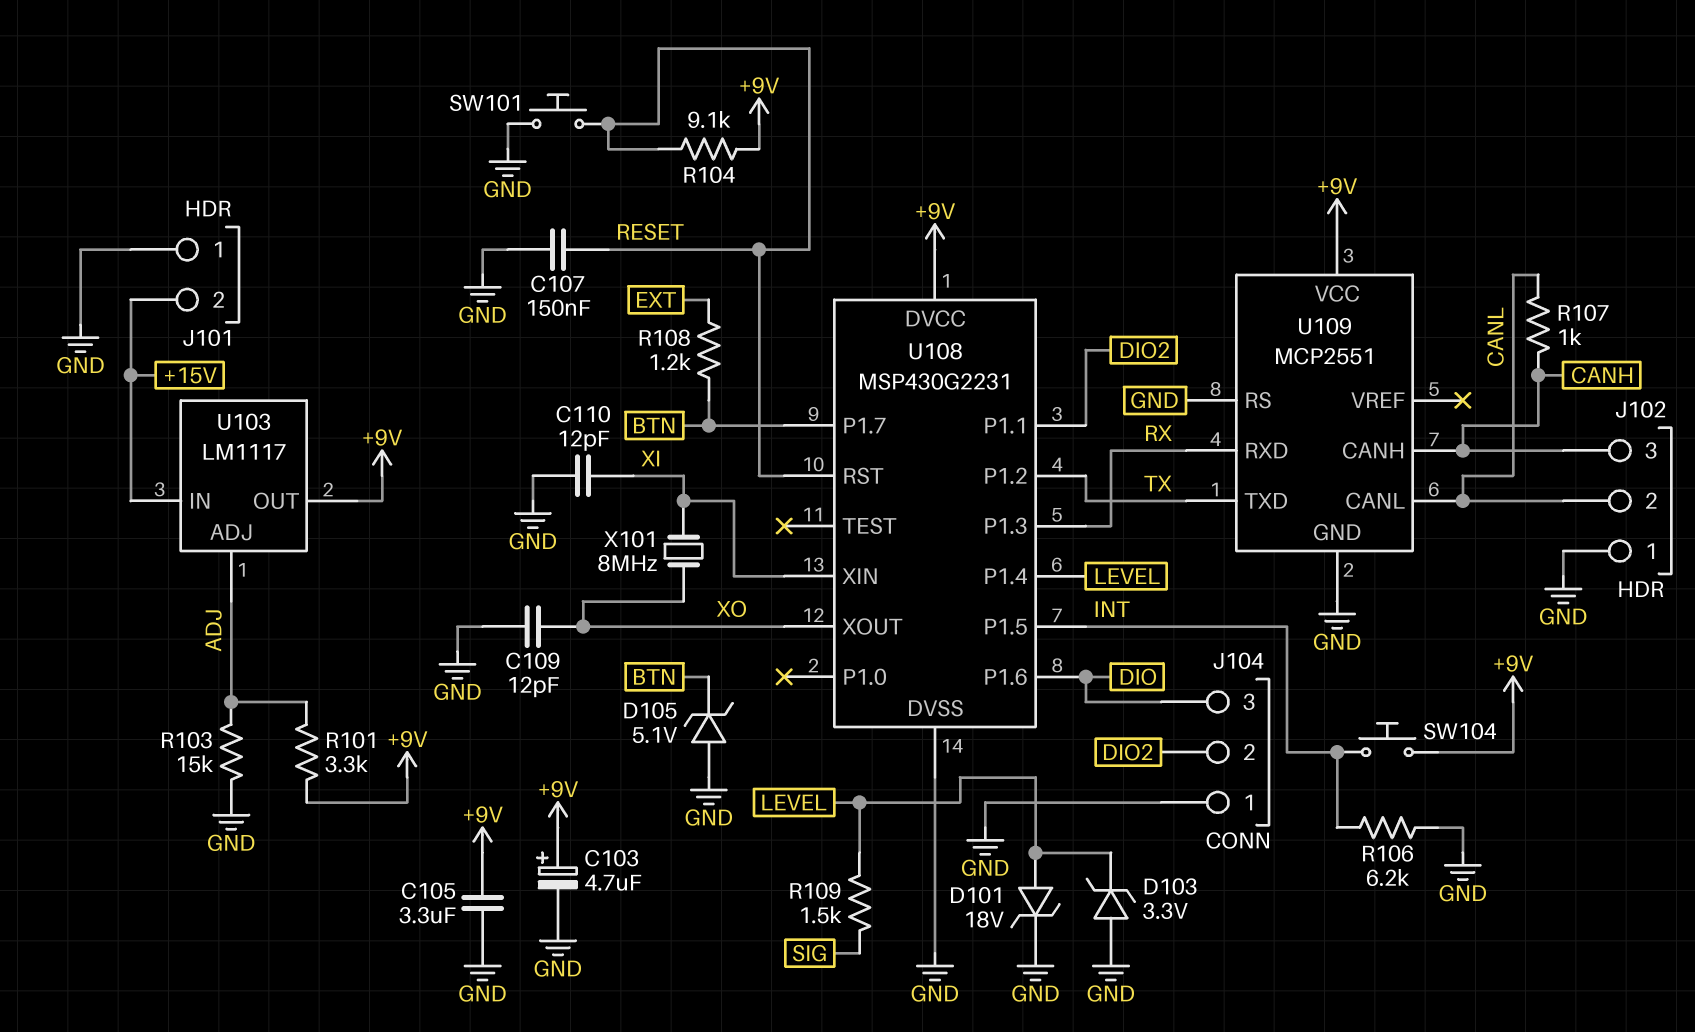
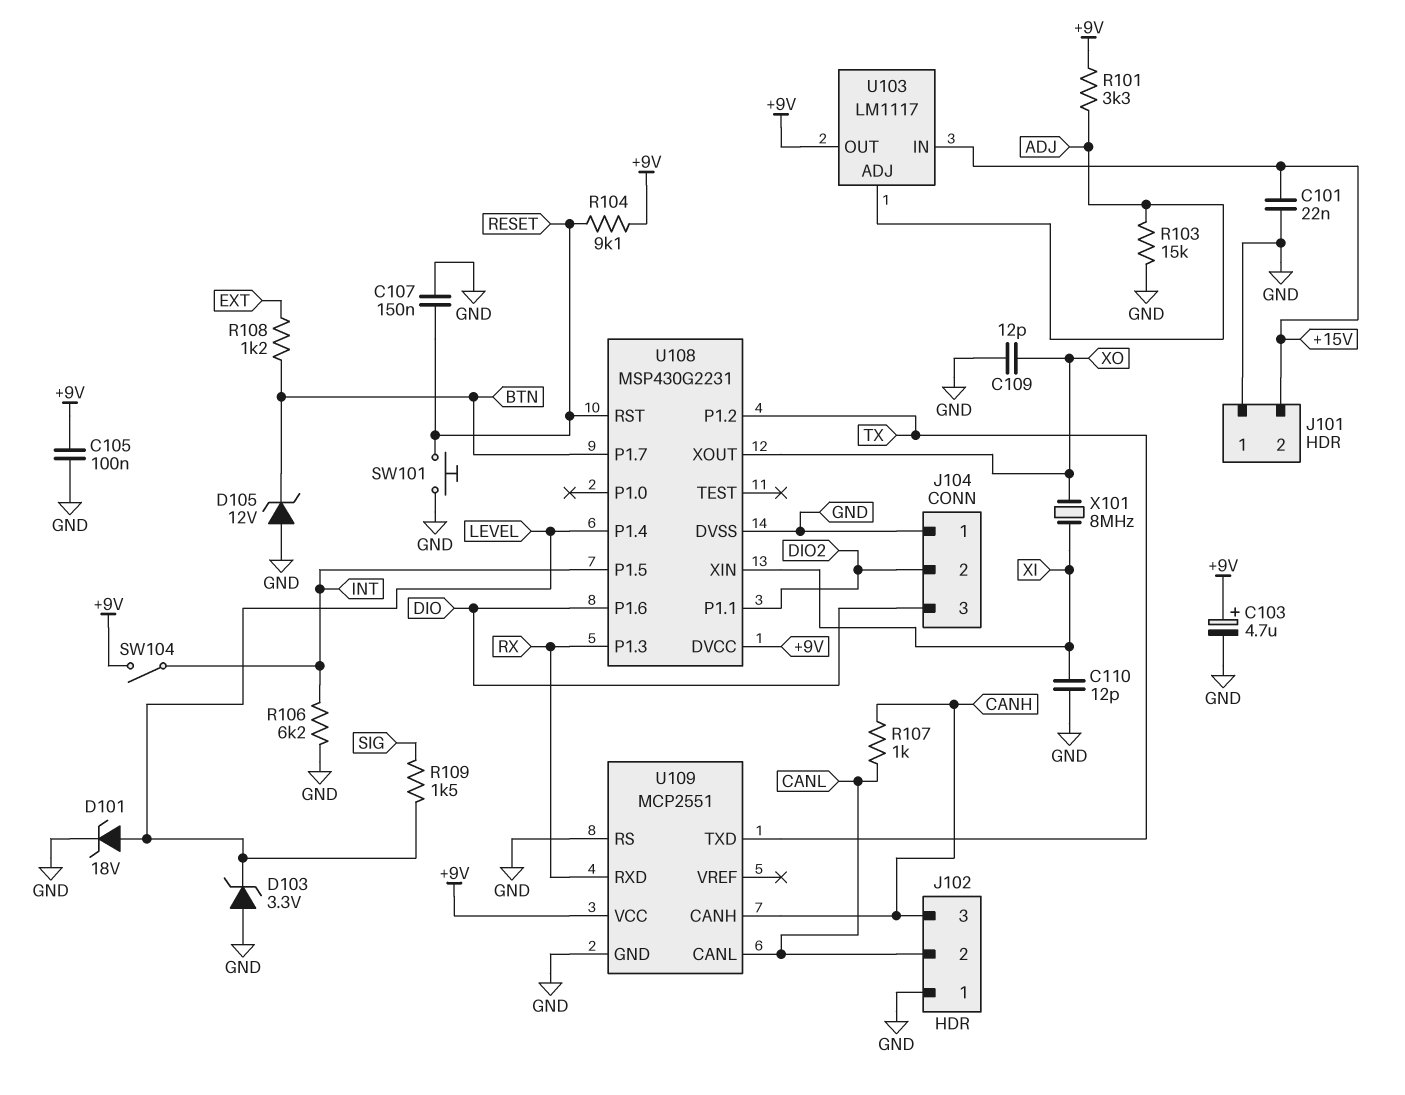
C101: none -> 22nF (+15V, GND)
C105: 3.3uF (+9V, GND) -> 100nF (+9V, GND)
D105: zener 5.1V (A GND, K BTN) -> zener 12V (A GND, K BTN)
SW104: button (+9V, INT) -> switch (+9V, INT)

